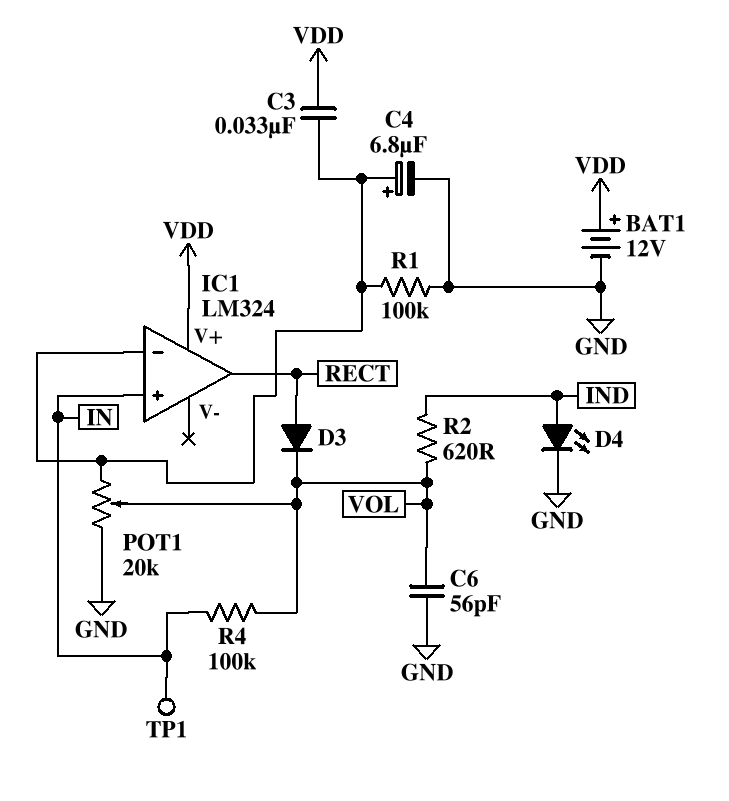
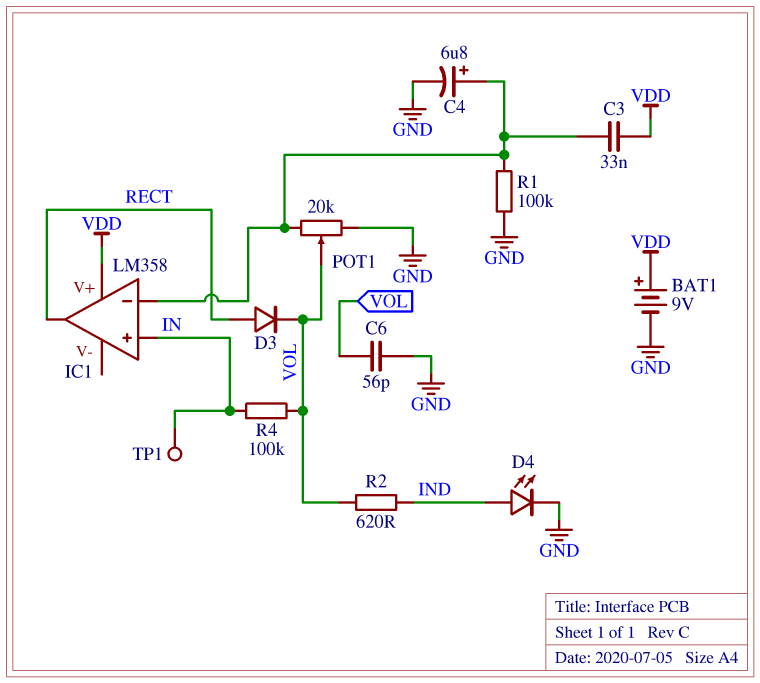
BAT1: 12V (plus VDD, minus GND) -> 9V (plus VDD, minus GND)
IC1: LM324 -> LM358

